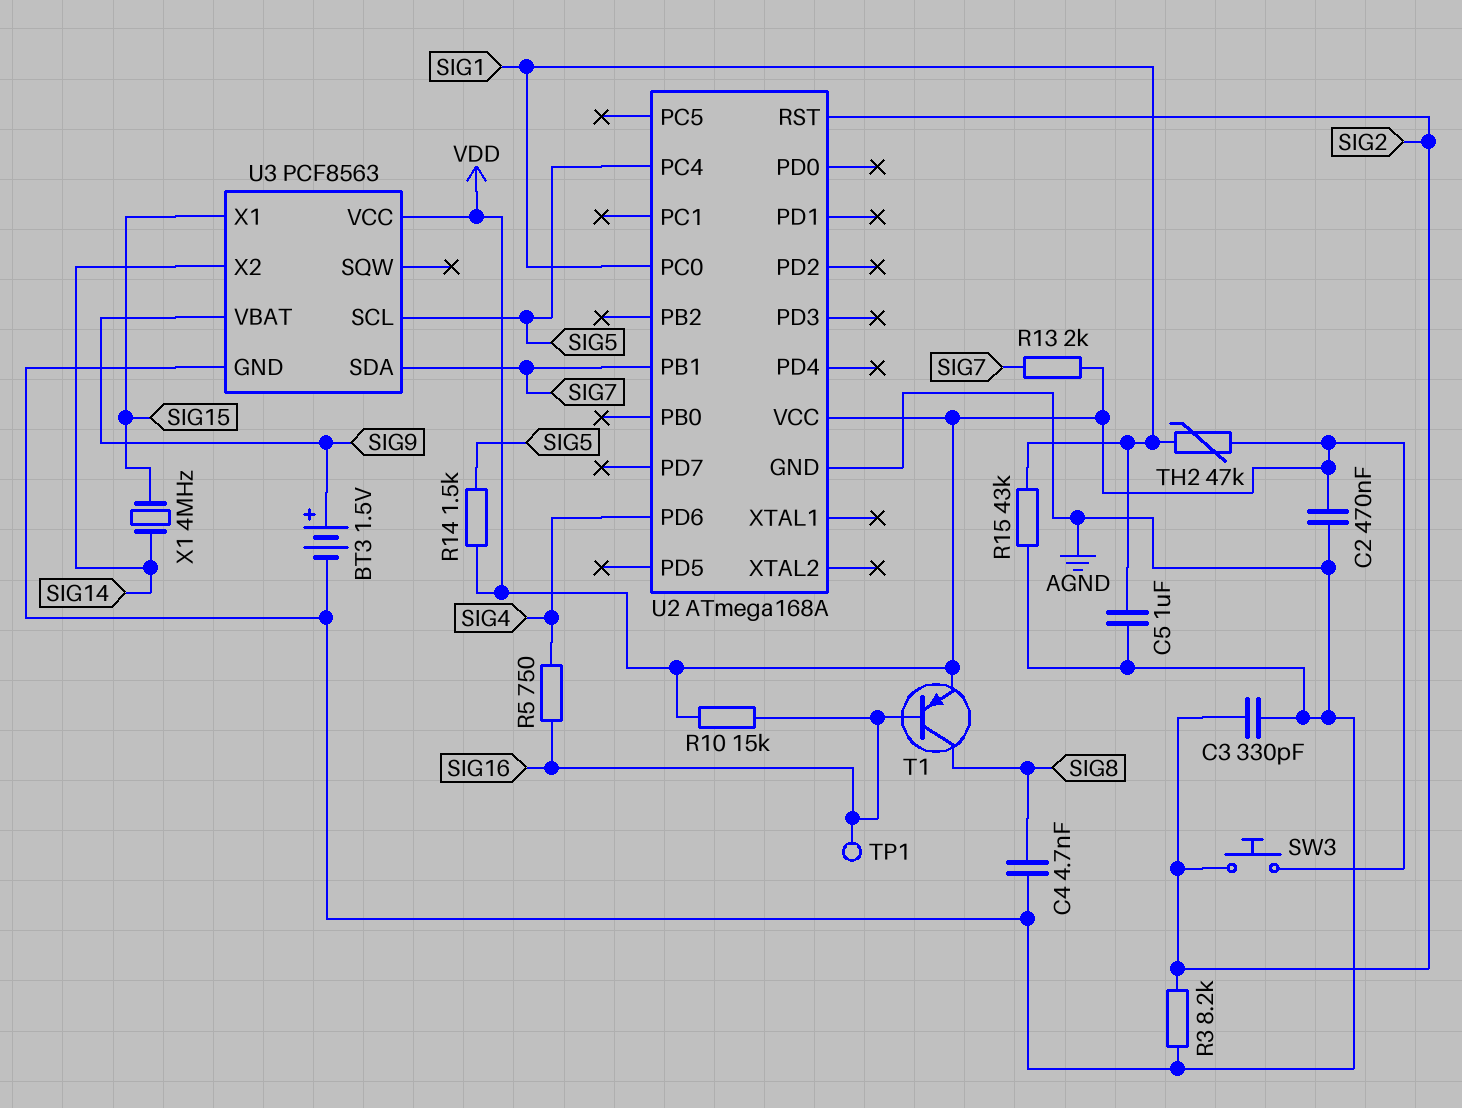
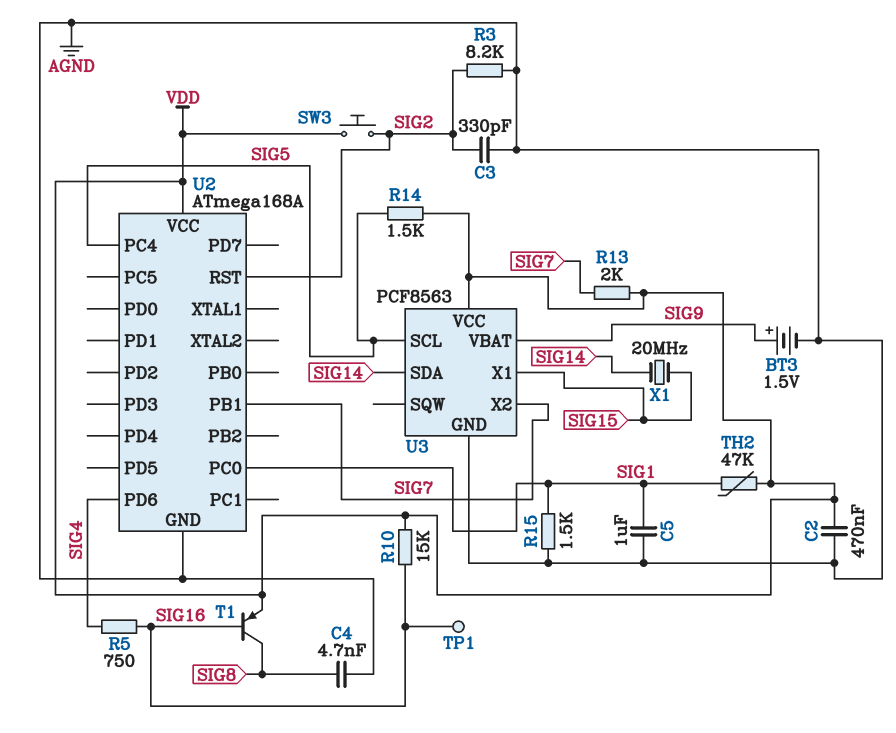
R15: 43k (AGND, SIG1) -> 1.5k (AGND, SIG1)
U3 pin SDA: SIG7 -> SIG14
U3 pin X2: SIG14 -> SIG7
X1: 4MHz (SIG14, SIG15) -> 20MHz (SIG14, SIG15)

